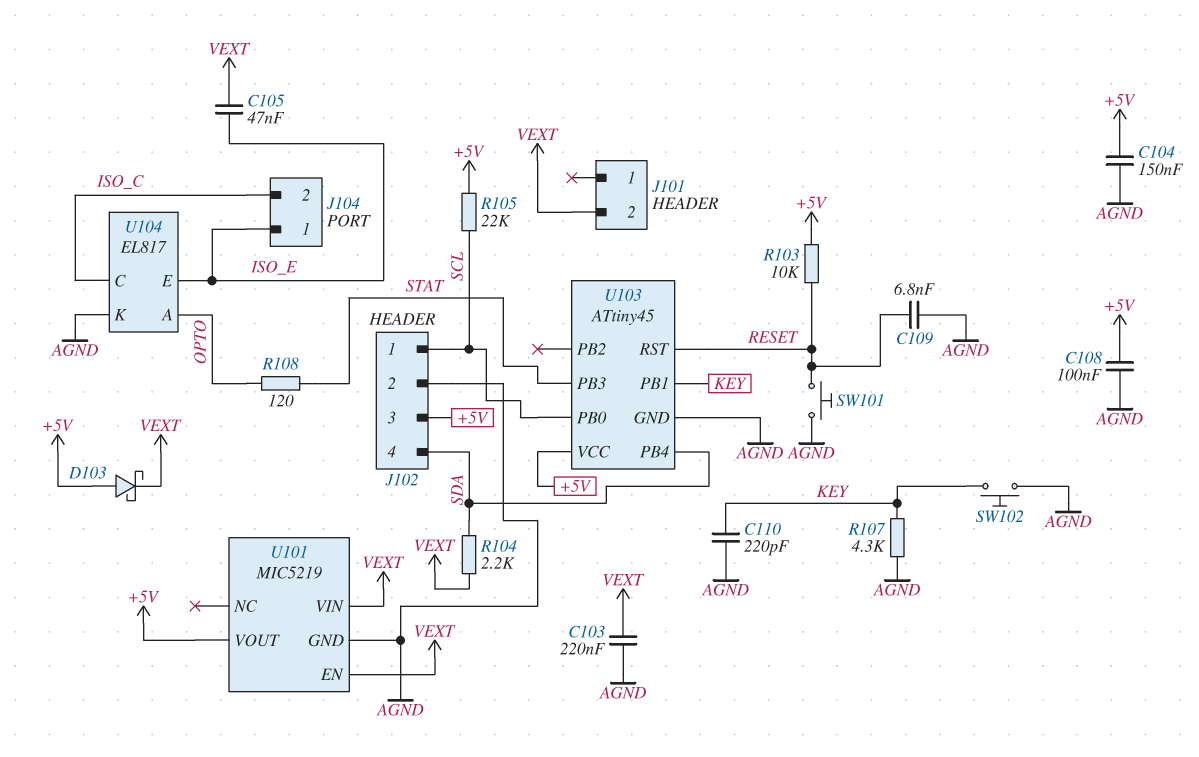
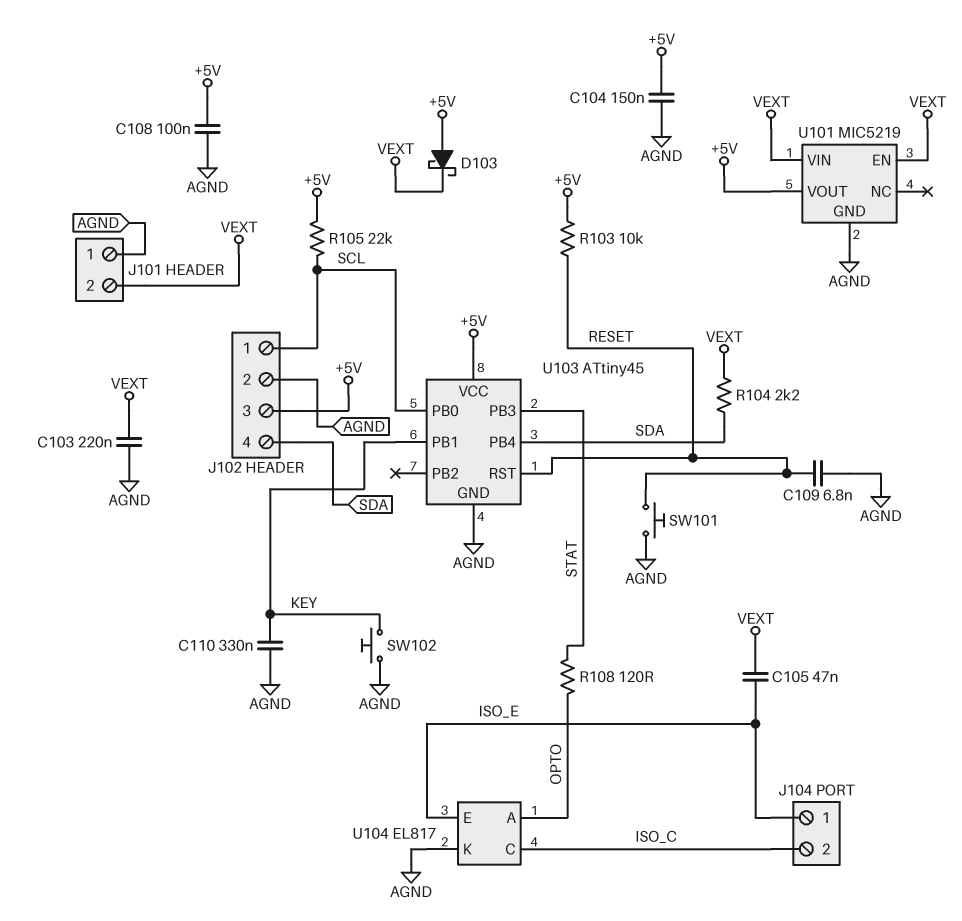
C110: 220pF (AGND, KEY) -> 330nF (AGND, KEY)
J101 pin 1: none -> AGND
R107: 4.3k (AGND, KEY) -> none

